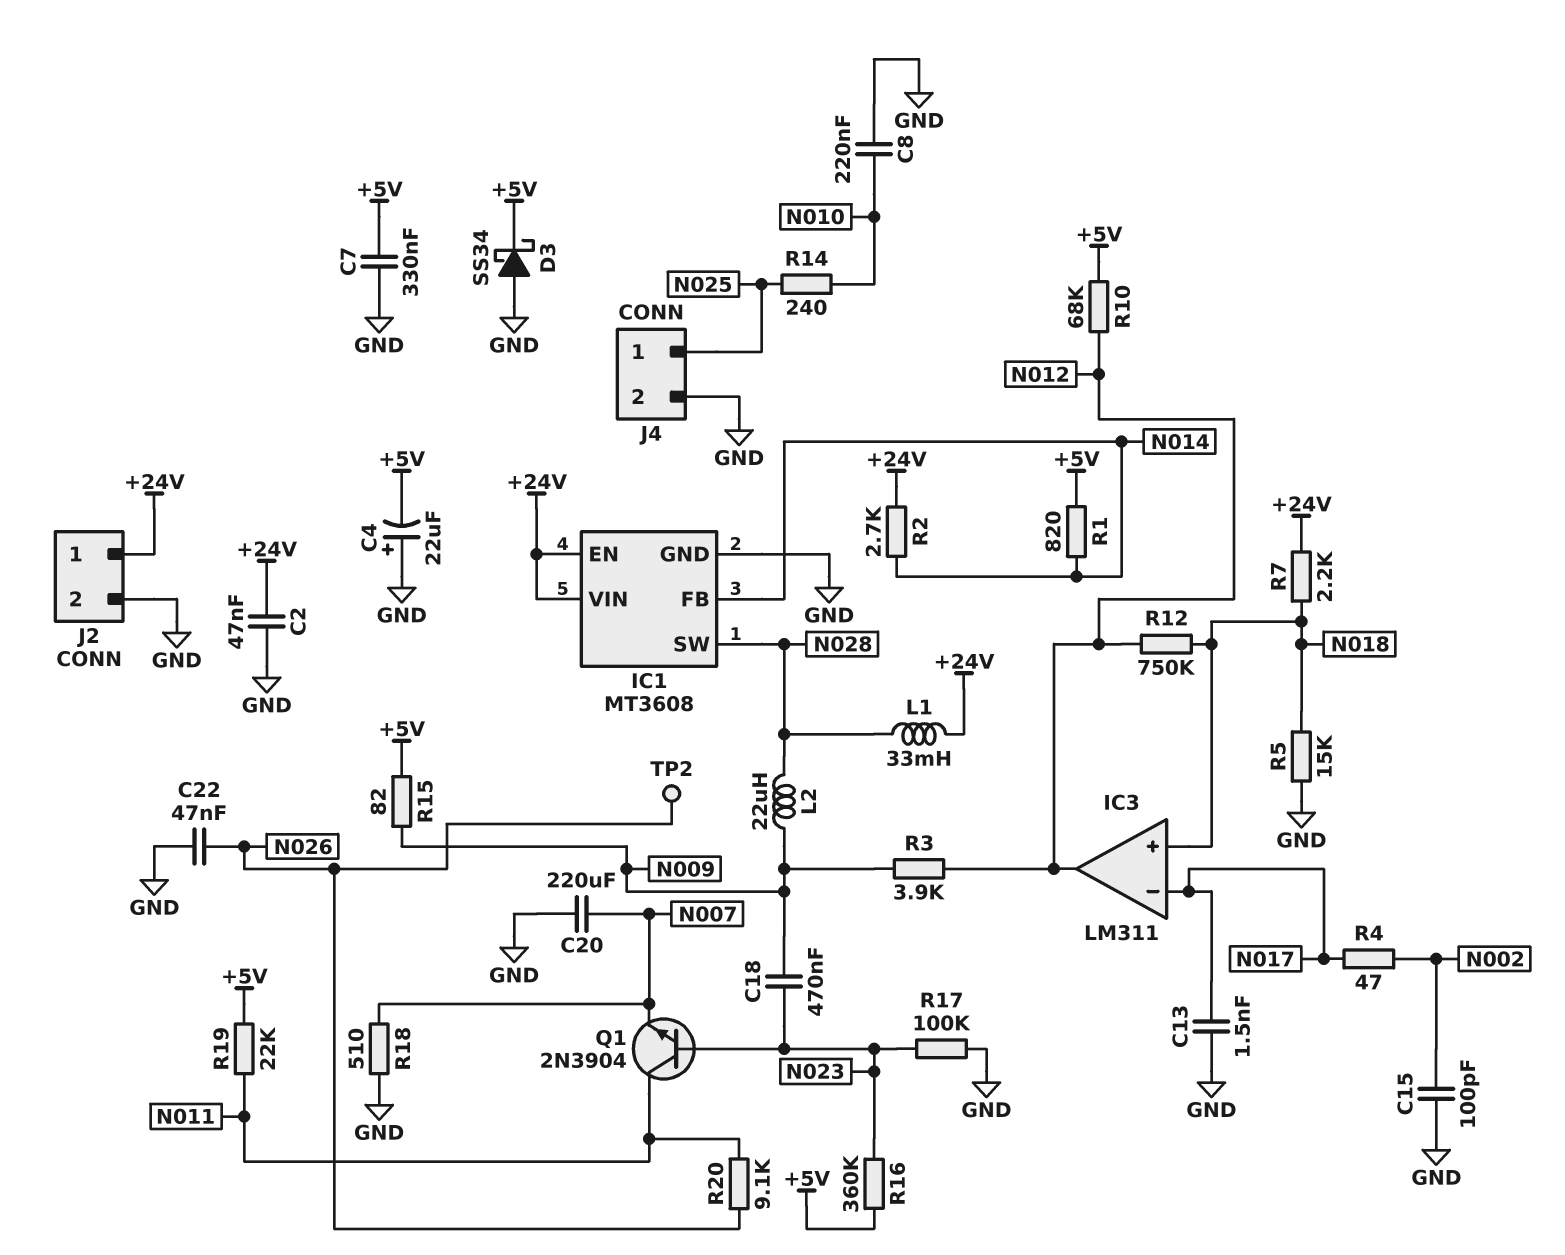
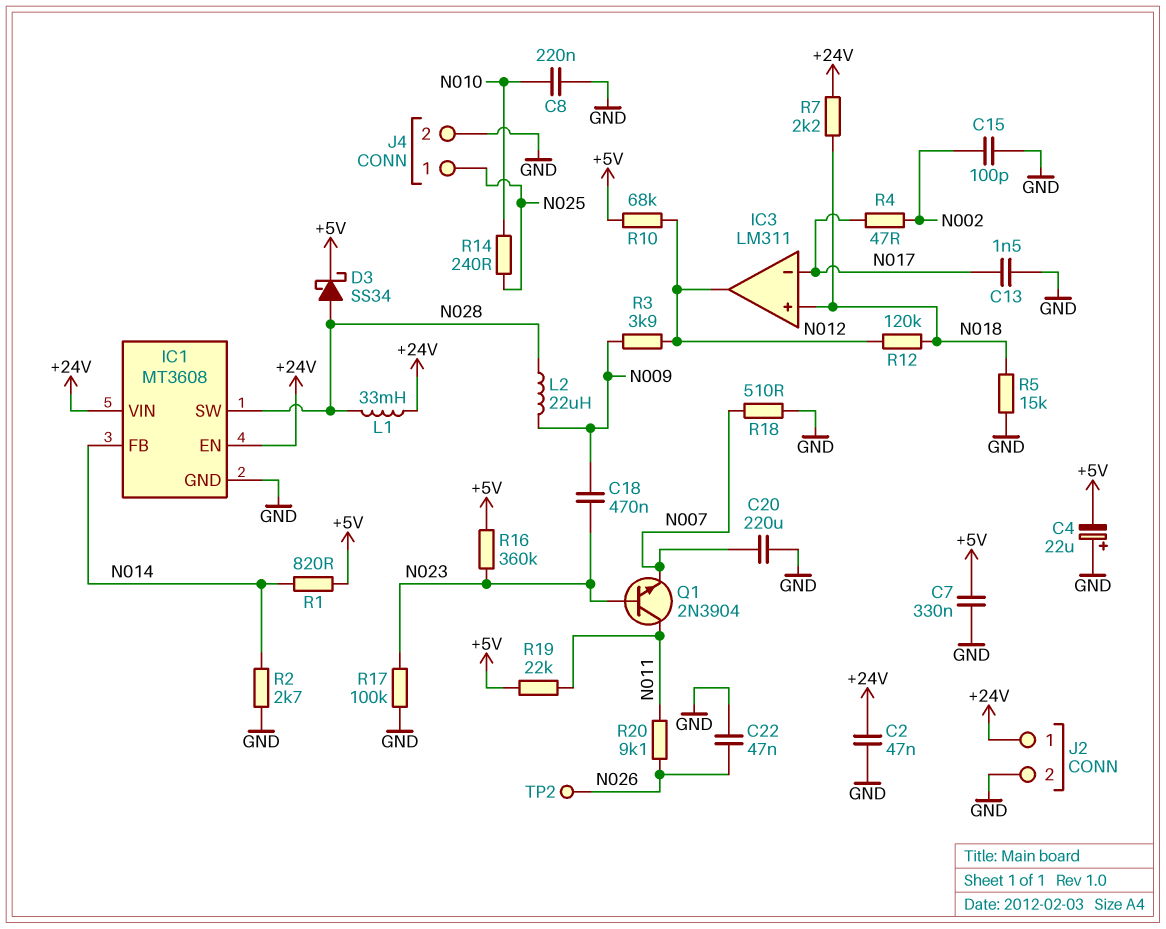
D3: schottky SS34 (A GND, K +5V) -> schottky SS34 (A N028, K +5V)
R2: 2.7k (+24V, N014) -> 2.7k (GND, N014)
R12: 750k (N012, N018) -> 120k (N012, N018)
R15: 82 (+5V, N009) -> none

